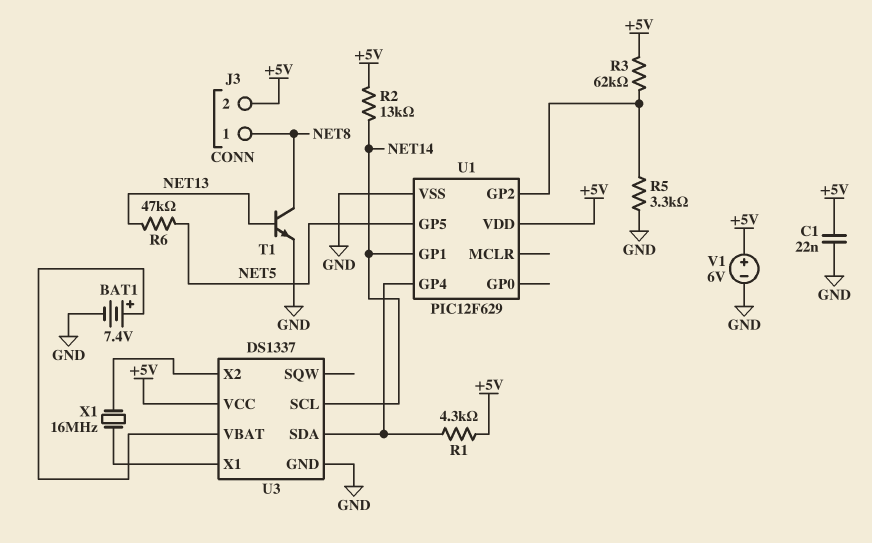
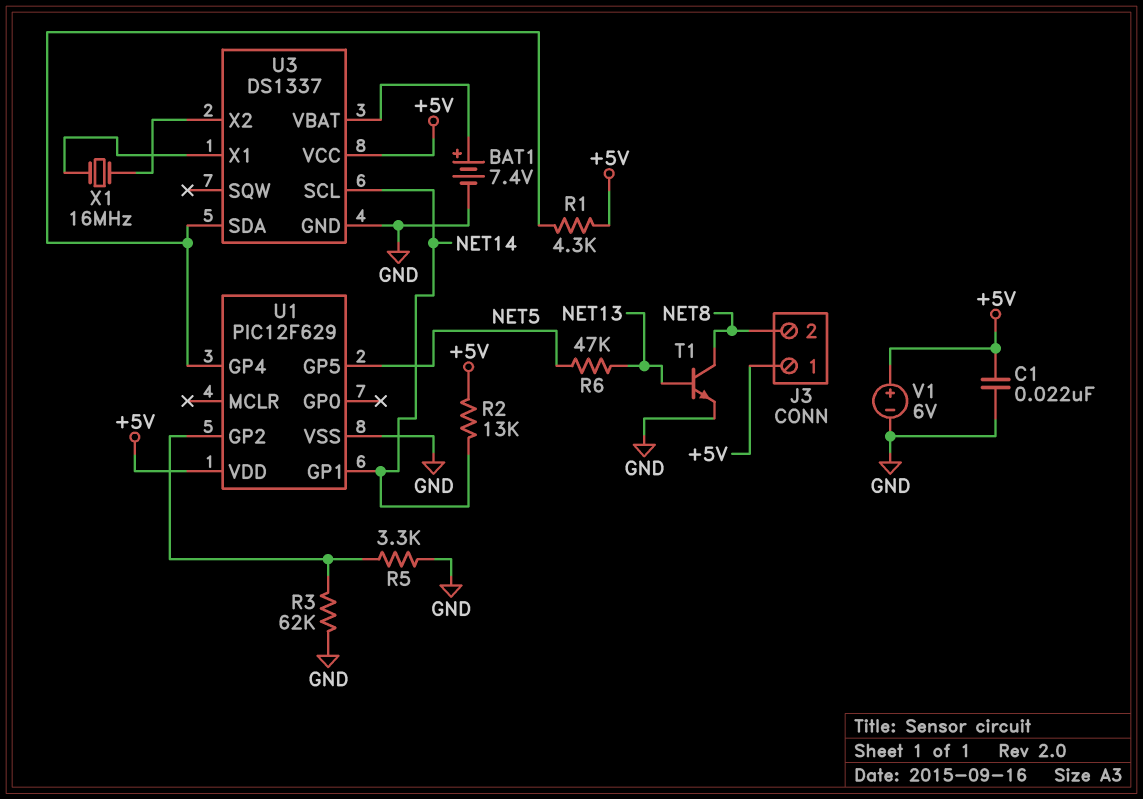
J3 pin 1: NET8 -> +5V
J3 pin 2: +5V -> NET8
R3: 62k (+5V, U1/GP2) -> 62k (GND, U1/GP2)

